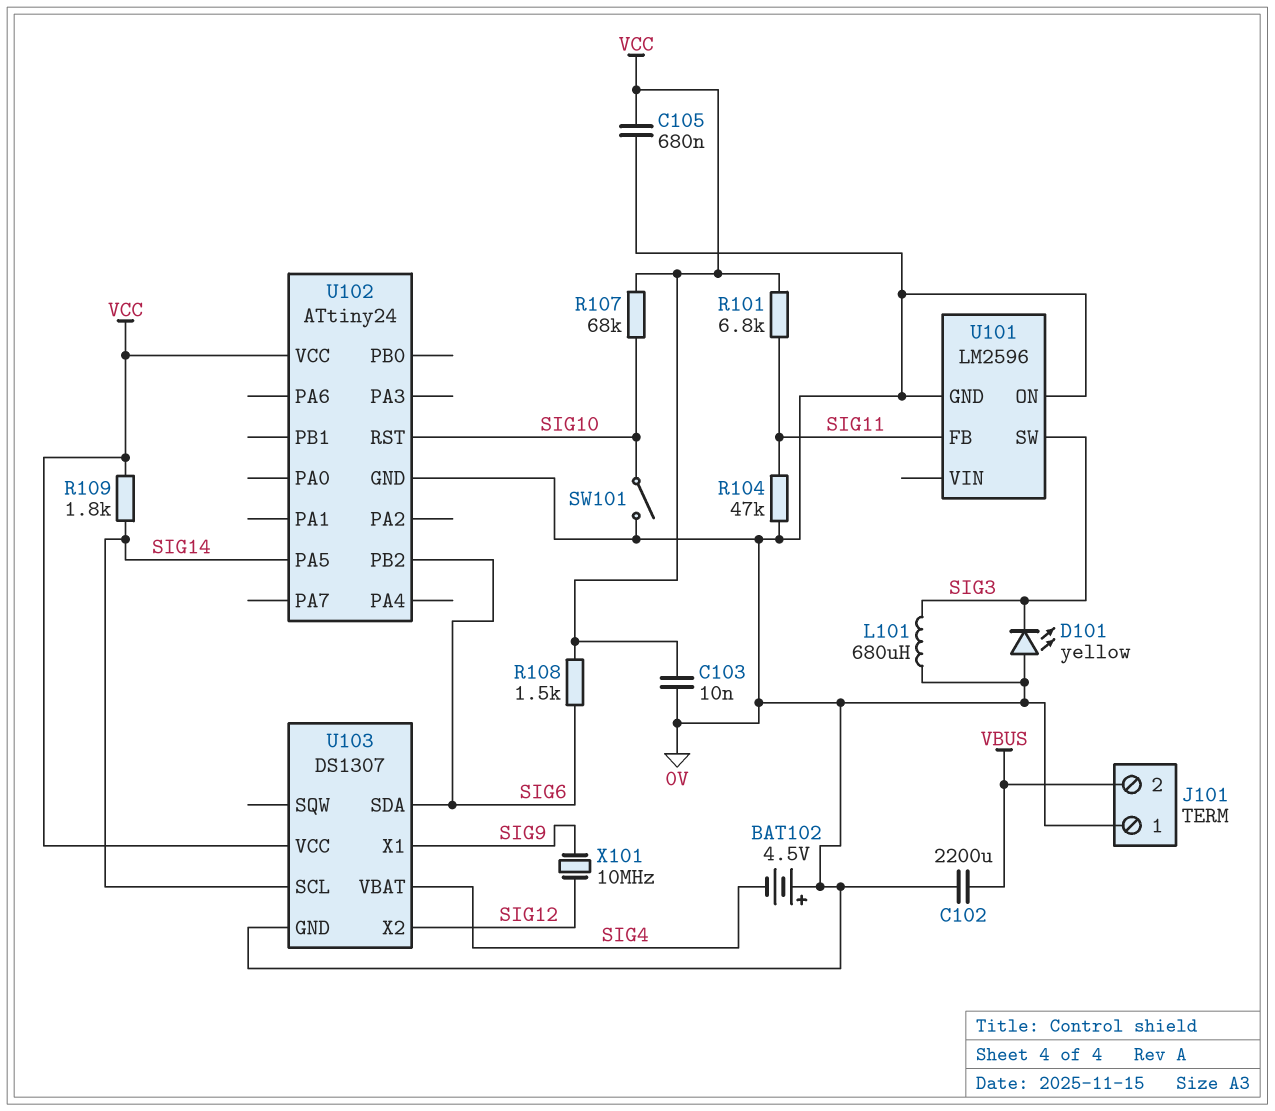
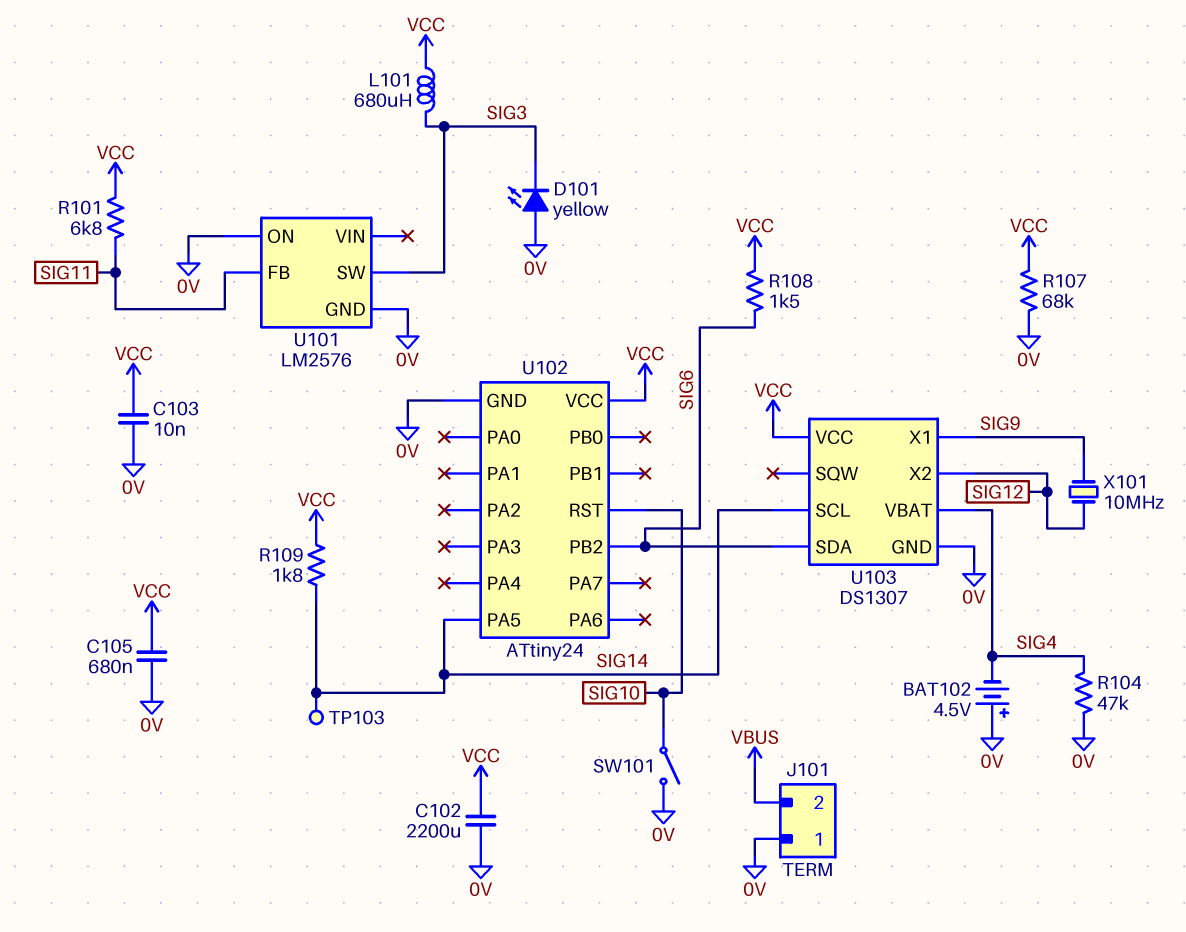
C102: 2200uF (0V, VBUS) -> 2200uF (0V, VCC)
L101: 680uH (0V, SIG3) -> 680uH (SIG3, VCC)
R104: 47k (0V, SIG11) -> 47k (0V, SIG4)
R107: 68k (SIG10, VCC) -> 68k (0V, VCC)
TP103: none -> test point (SIG14)
U101: LM2596 -> LM2576

